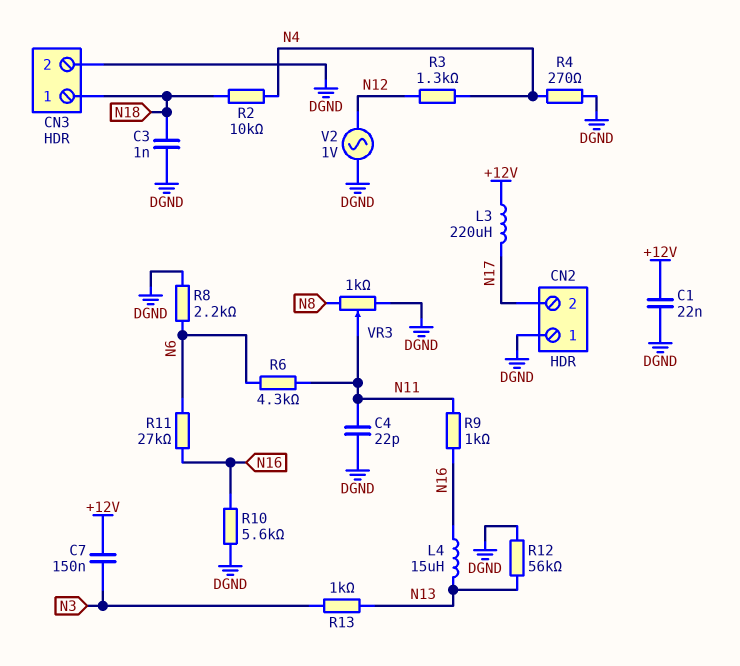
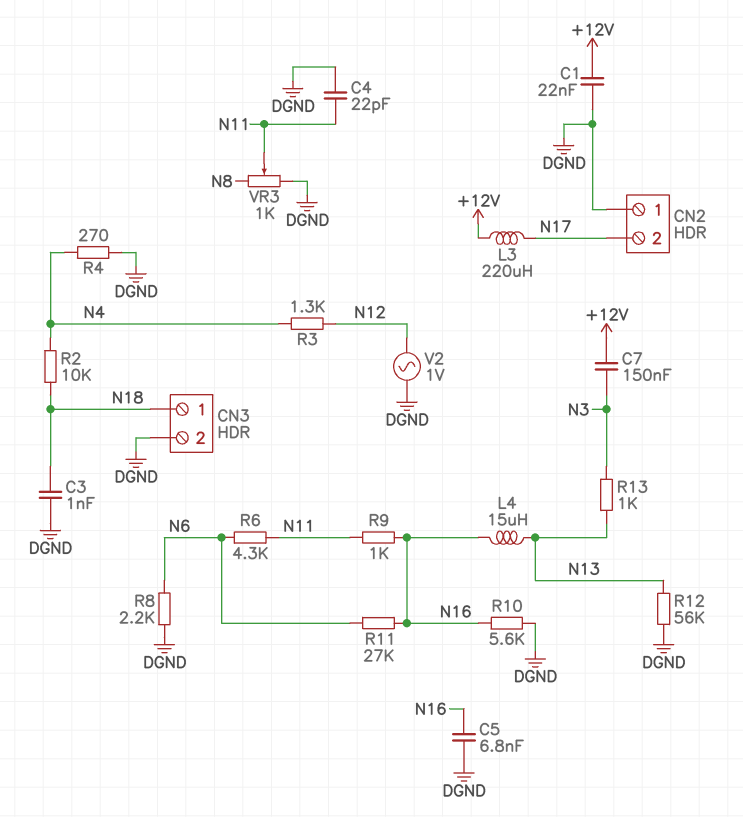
C5: none -> 6.8nF (DGND, N16)

